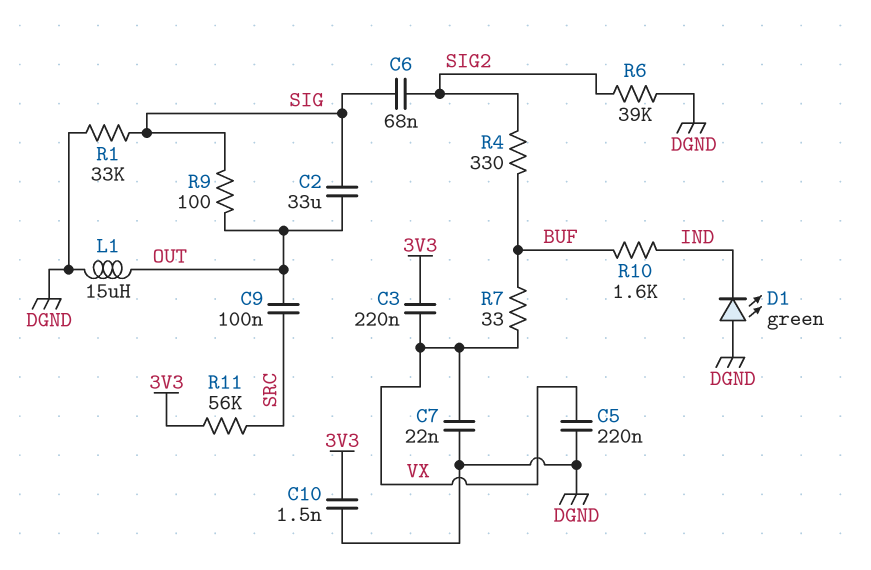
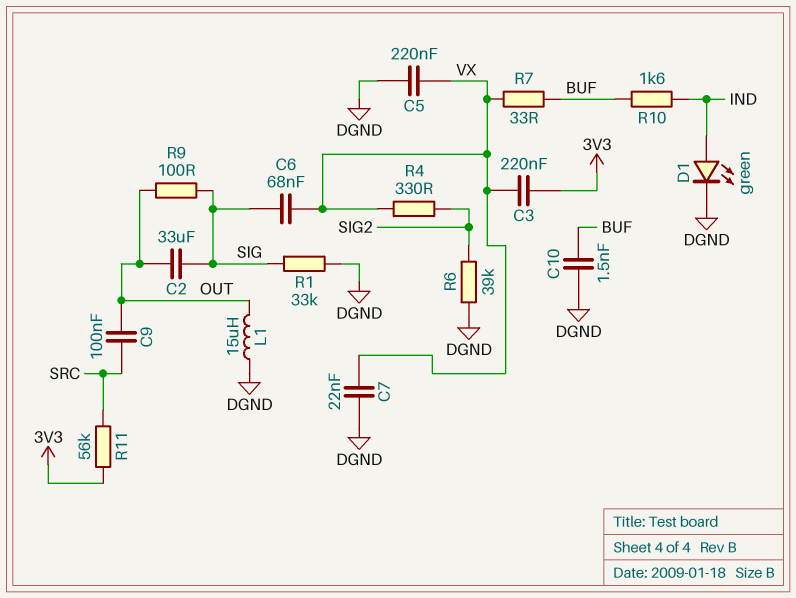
C6: 68nF (SIG, SIG2) -> 68nF (SIG, VX)
C10: 1.5nF (3V3, DGND) -> 1.5nF (BUF, DGND)
D1: LED green (A DGND, K IND) -> LED green (A IND, K DGND)
R4: 330 (BUF, SIG2) -> 330 (SIG2, VX)

